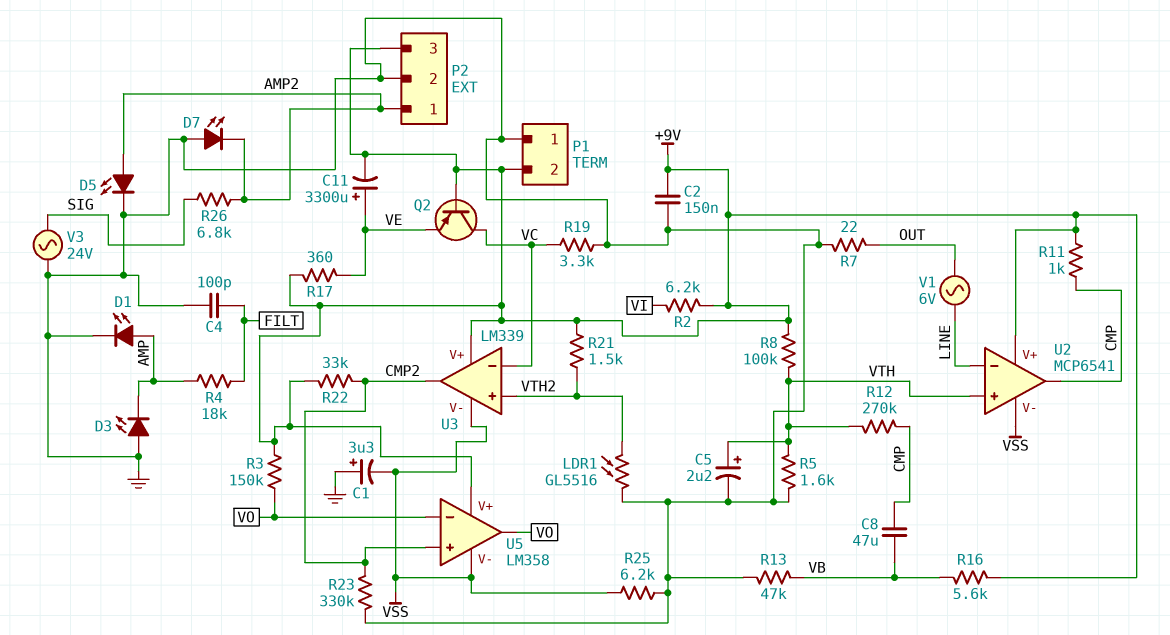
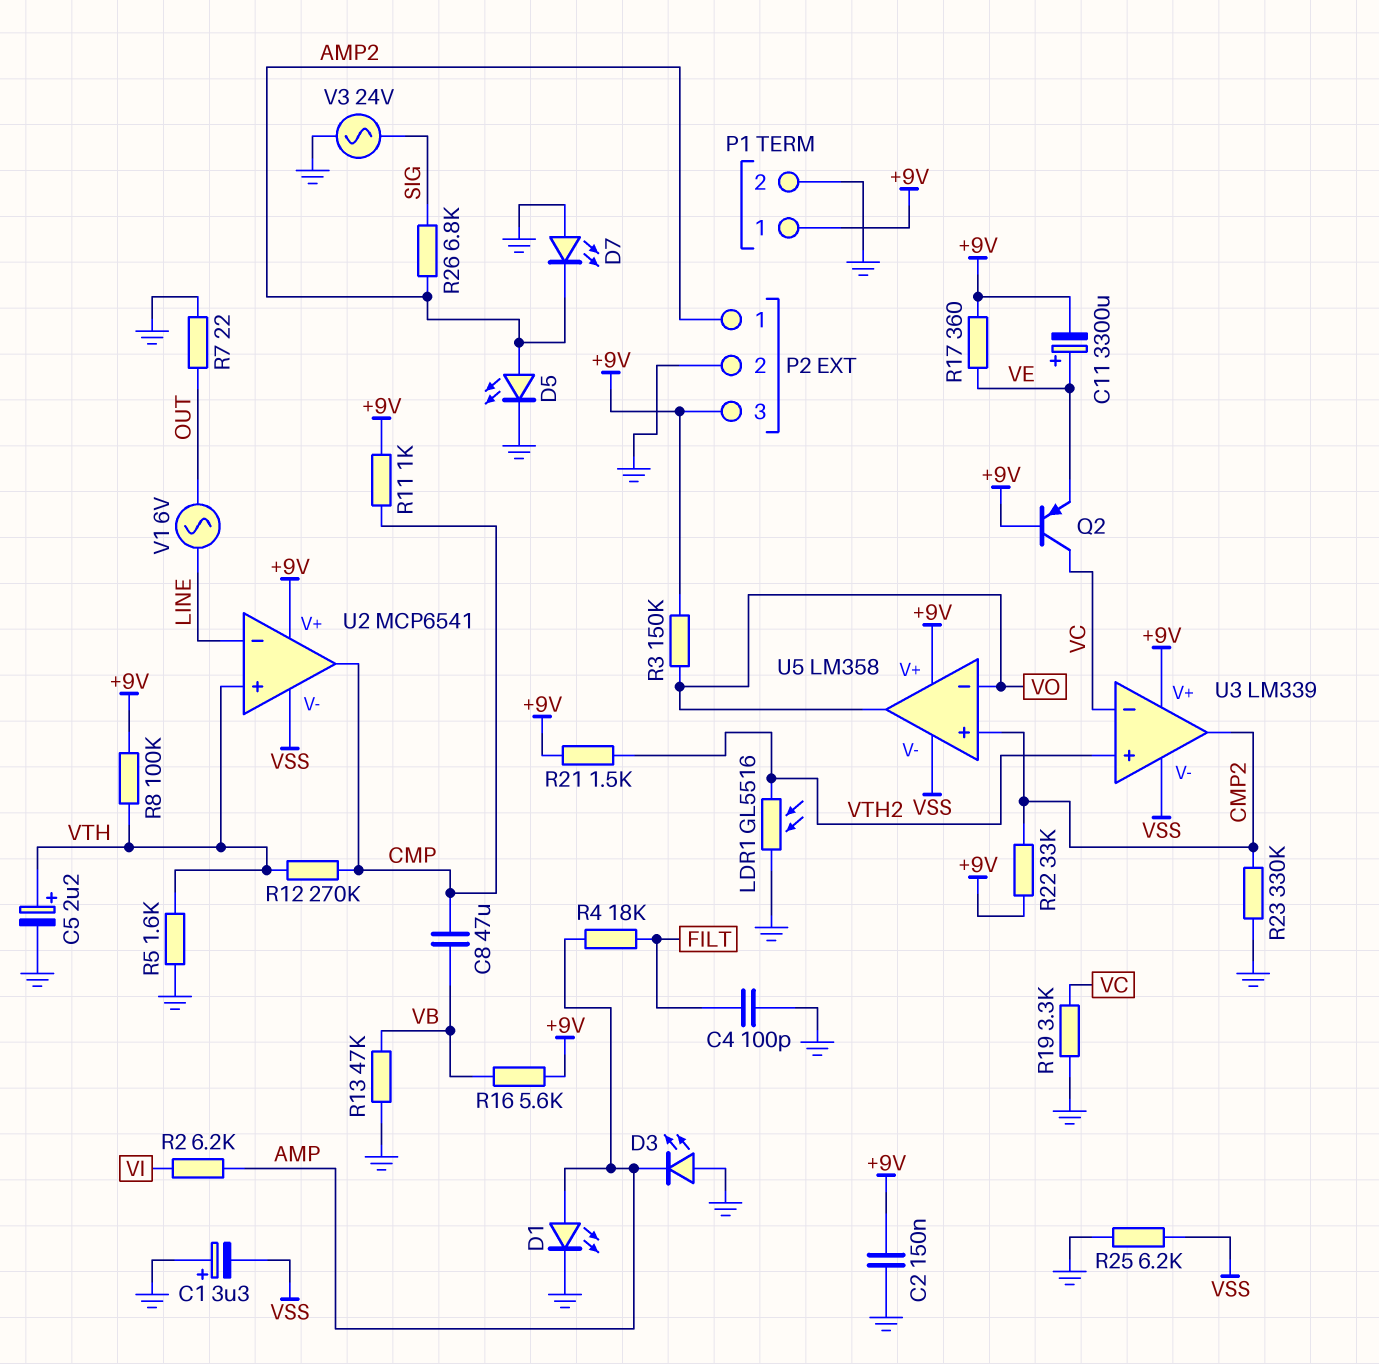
P1 pin 1: GND -> +9V
P1 pin 2: +9V -> GND
R2: 6.2k (+9V, VI) -> 6.2k (AMP, VI)

